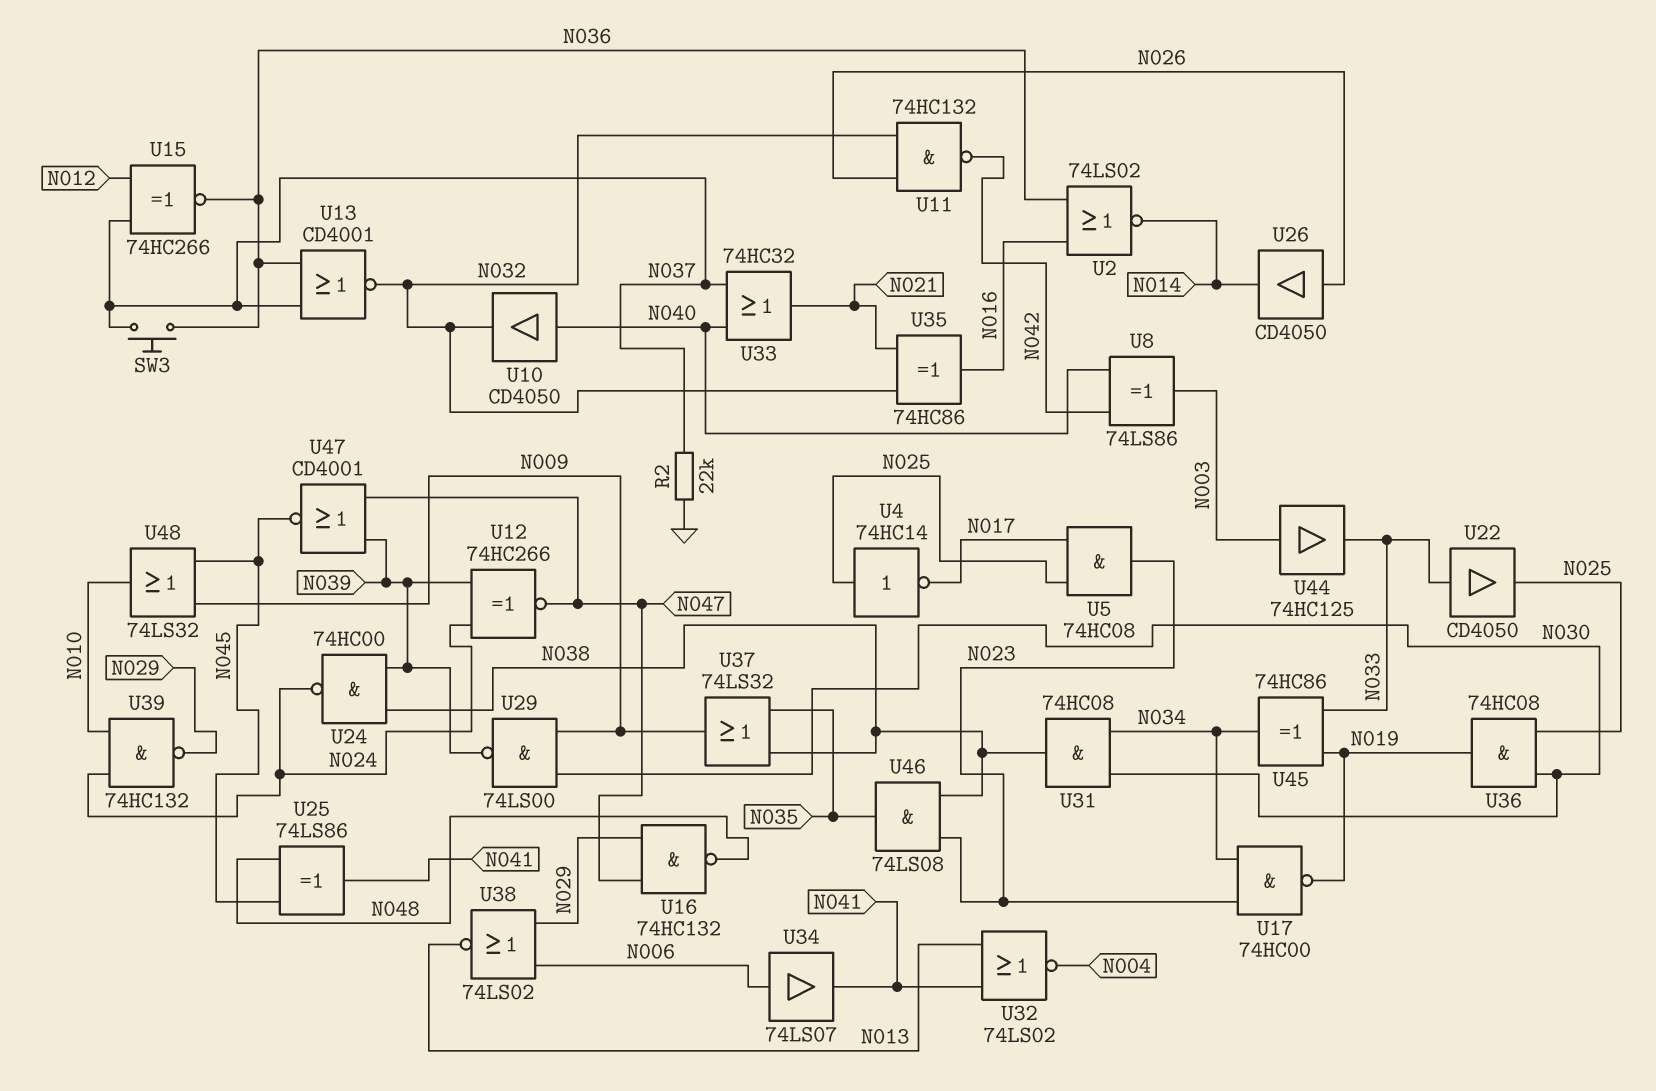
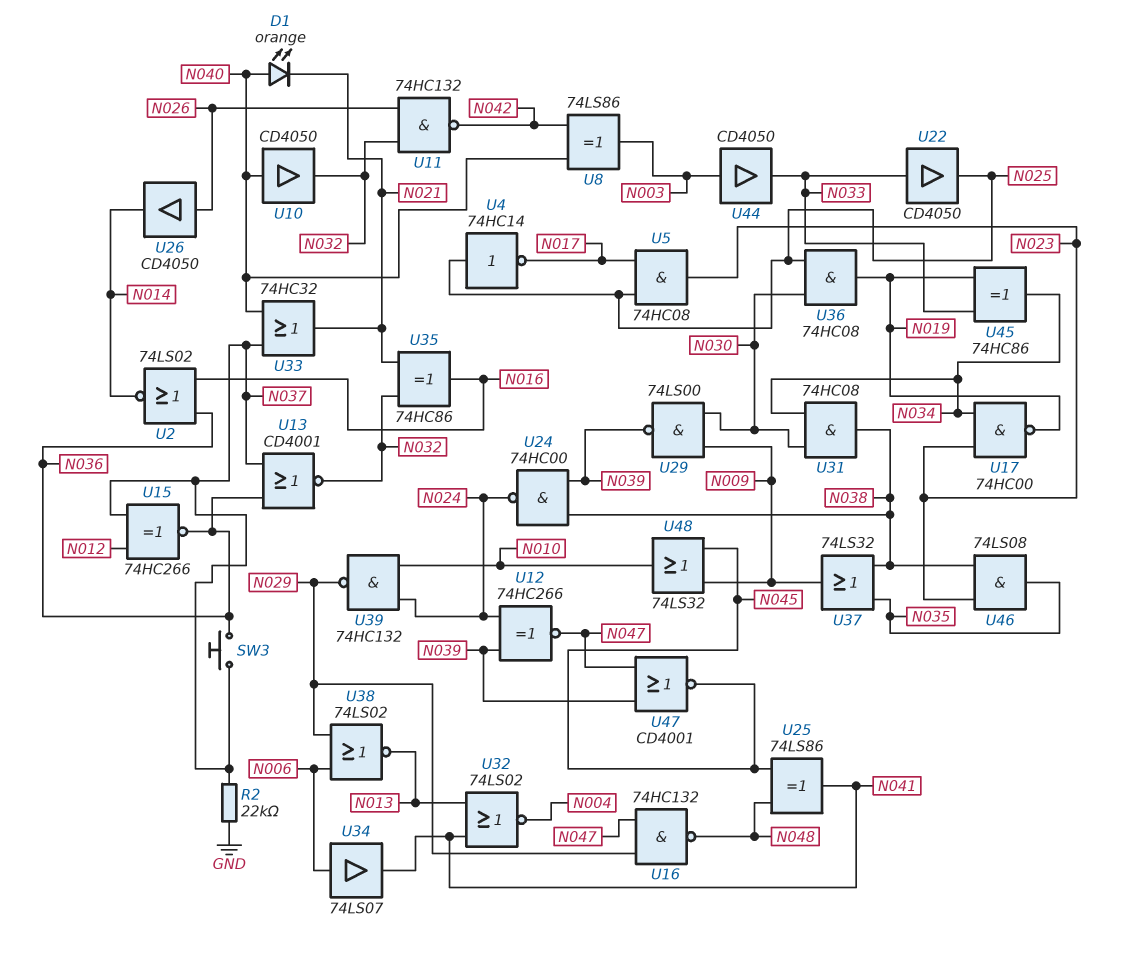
D1: none -> LED orange (A N040, K N021)
U44: buffer 74HC125 (in N003, out N033) -> buffer CD4050 (in N003, out N033)

